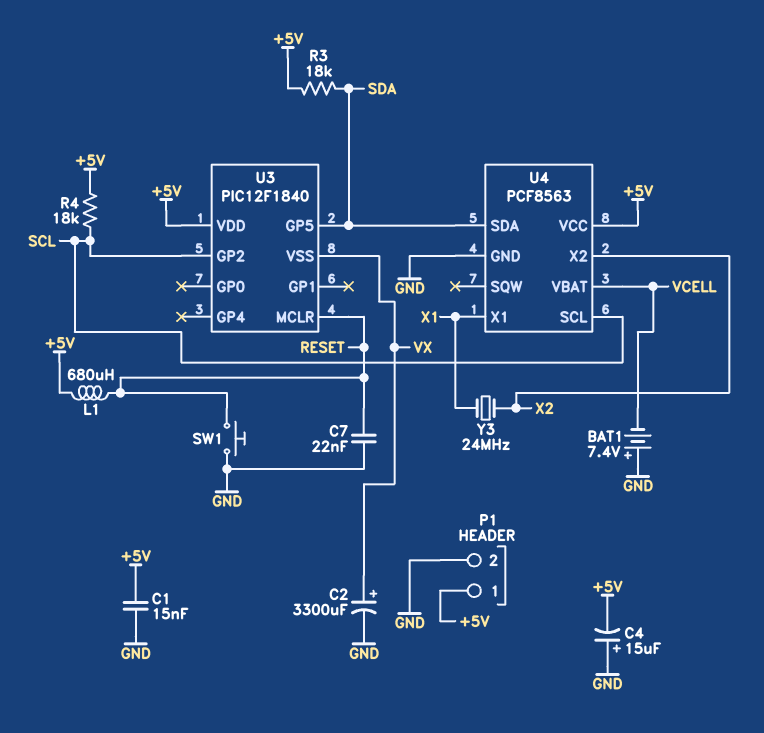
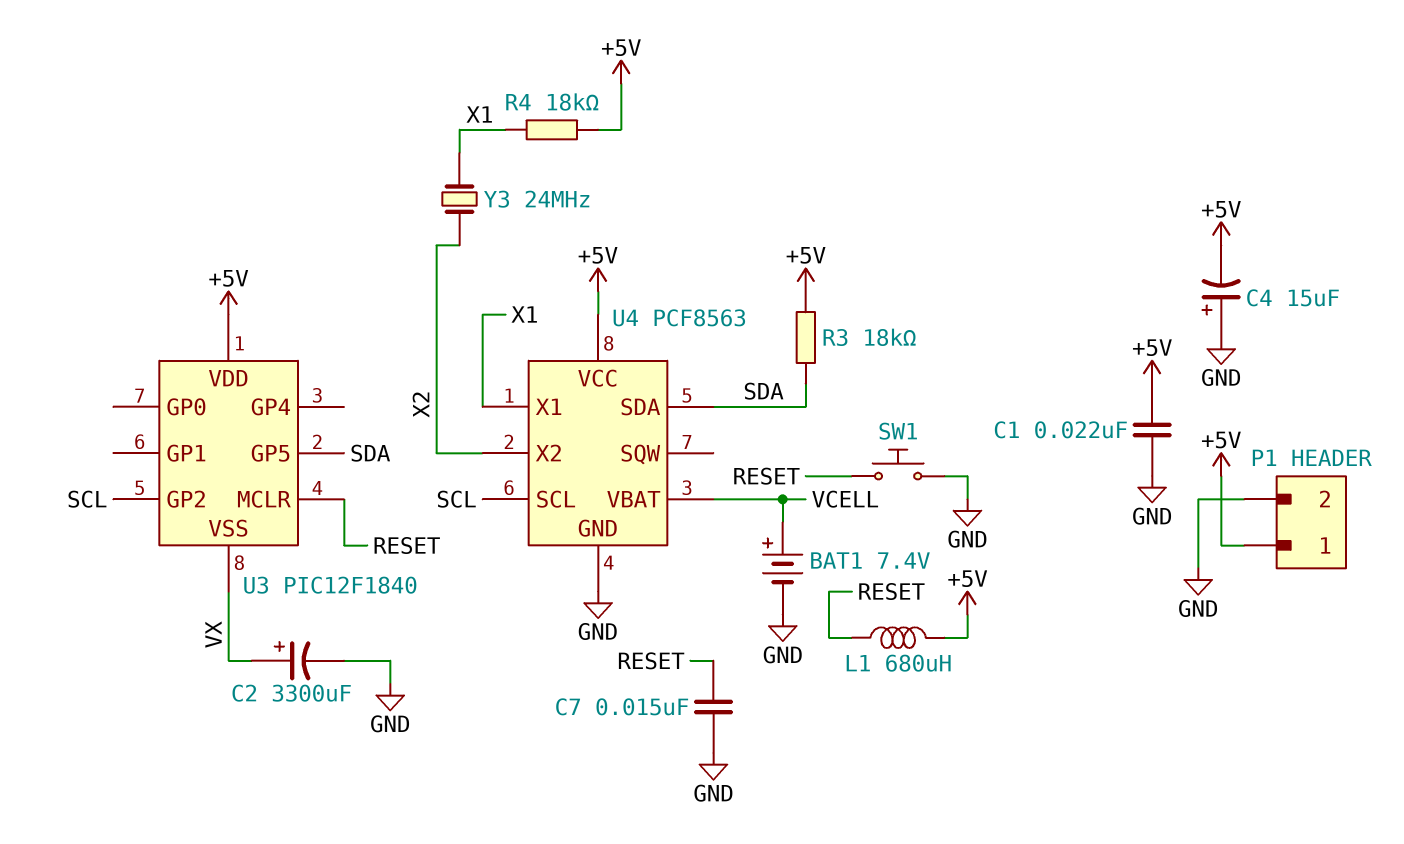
BAT1: 7.4V (plus GND, minus VCELL) -> 7.4V (plus VCELL, minus GND)
C1: 15nF (+5V, GND) -> 22nF (+5V, GND)
C7: 22nF (GND, RESET) -> 15nF (GND, RESET)
R4: 18k (+5V, SCL) -> 18k (+5V, X1)

